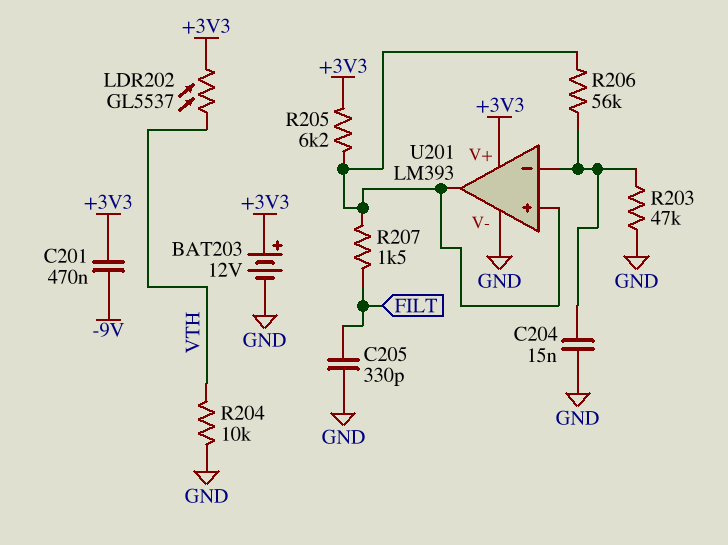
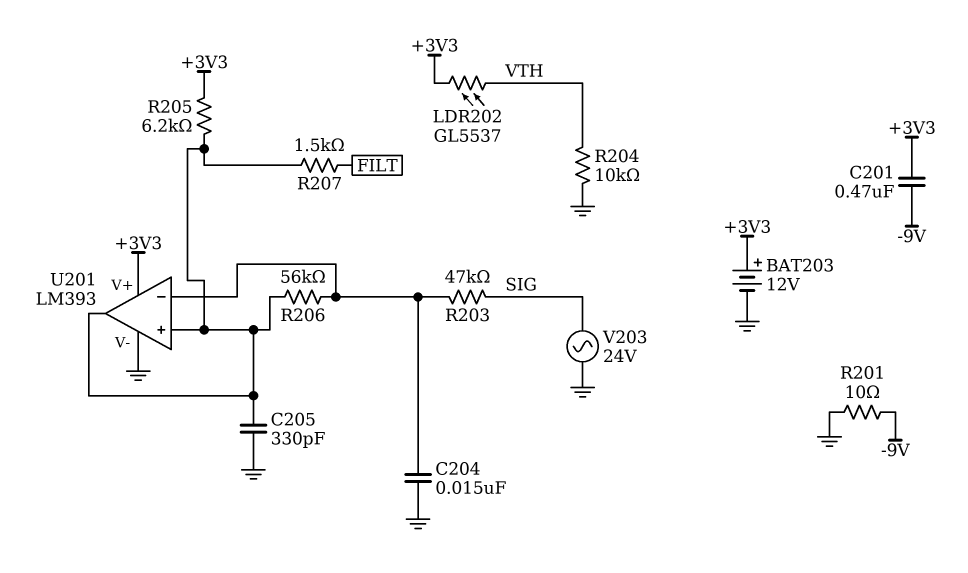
C205: 330pF (FILT, GND) -> 330pF (GND, U201/in+)
R201: none -> 10 (-9V, GND)
R203: 47k (GND, U201/in-) -> 47k (SIG, U201/in-)
V203: none -> AC 24V (GND, SIG)

